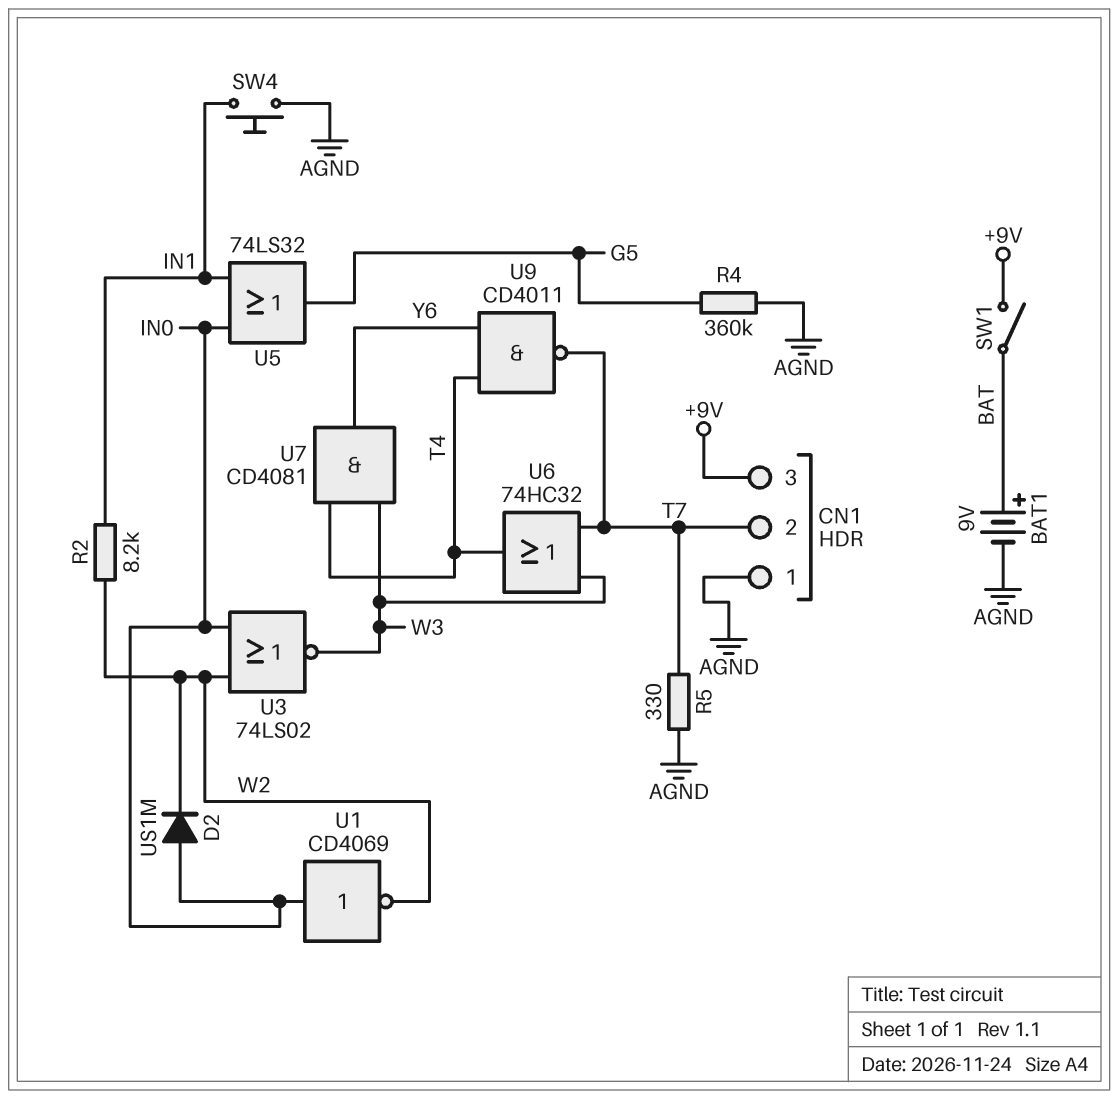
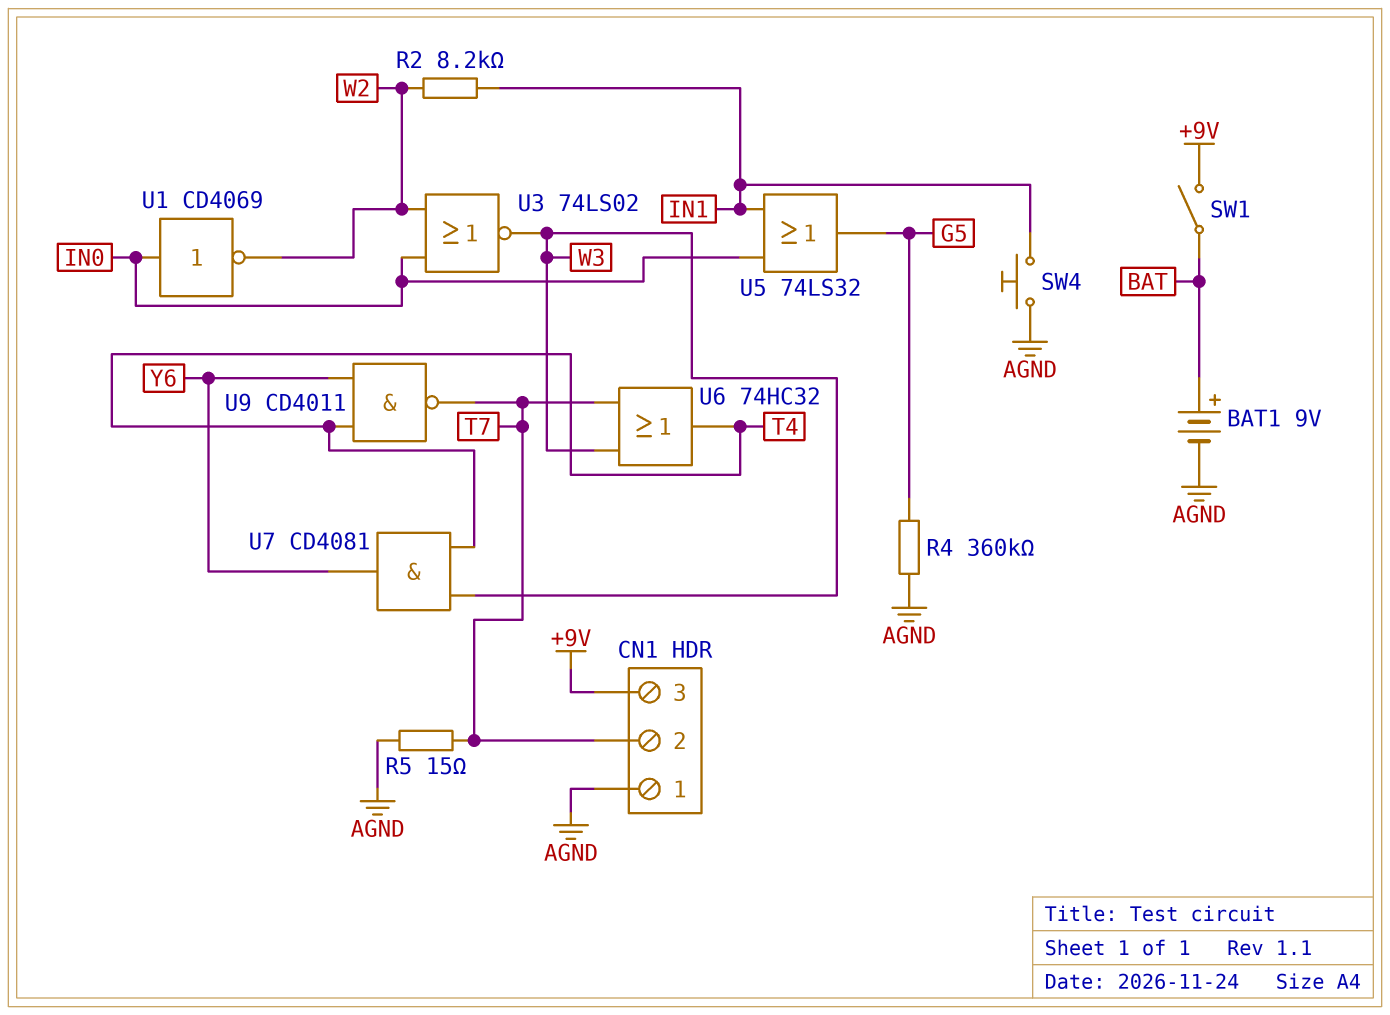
D2: diode US1M (A IN0, K W2) -> none
R5: 330 (AGND, T7) -> 15 (AGND, T7)

